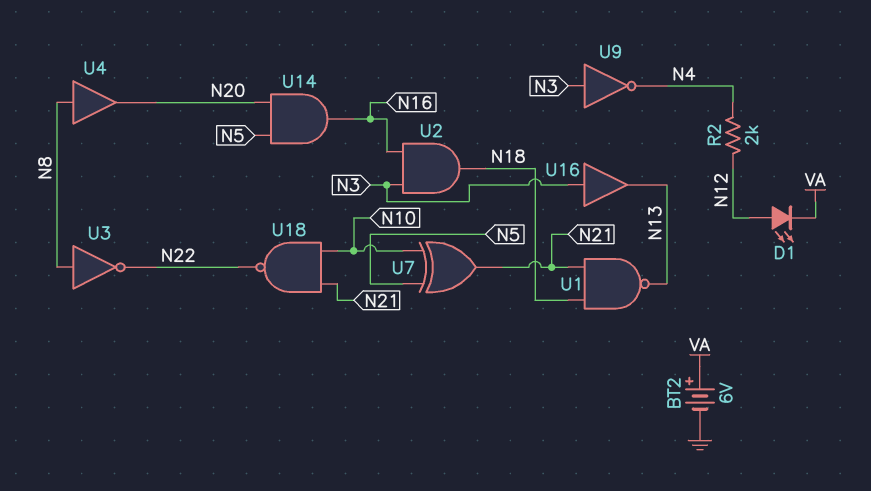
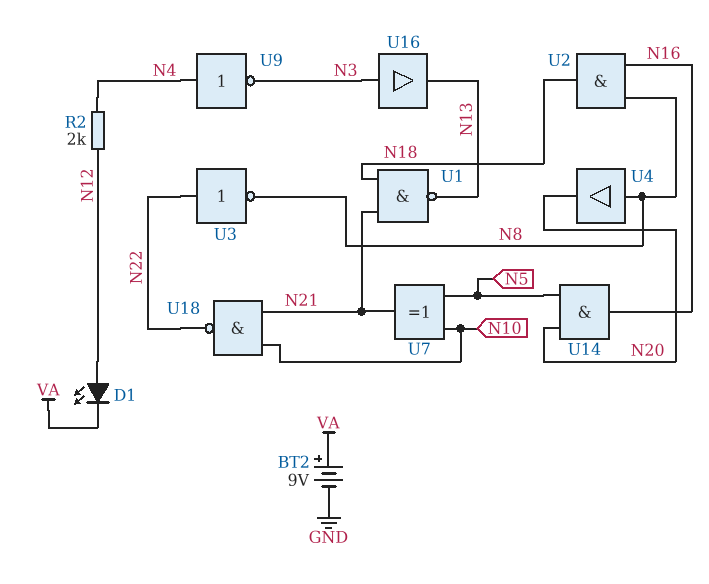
BT2: 6V (plus VA, minus GND) -> 9V (plus VA, minus GND)
U2: AND (in N3, in N16, out N18) -> AND (in N8, in N16, out N18)
U3: NOT (in N8, out N22) -> NOT (in N22, out N8)
U9: NOT (in N3, out N4) -> NOT (in N4, out N3)

